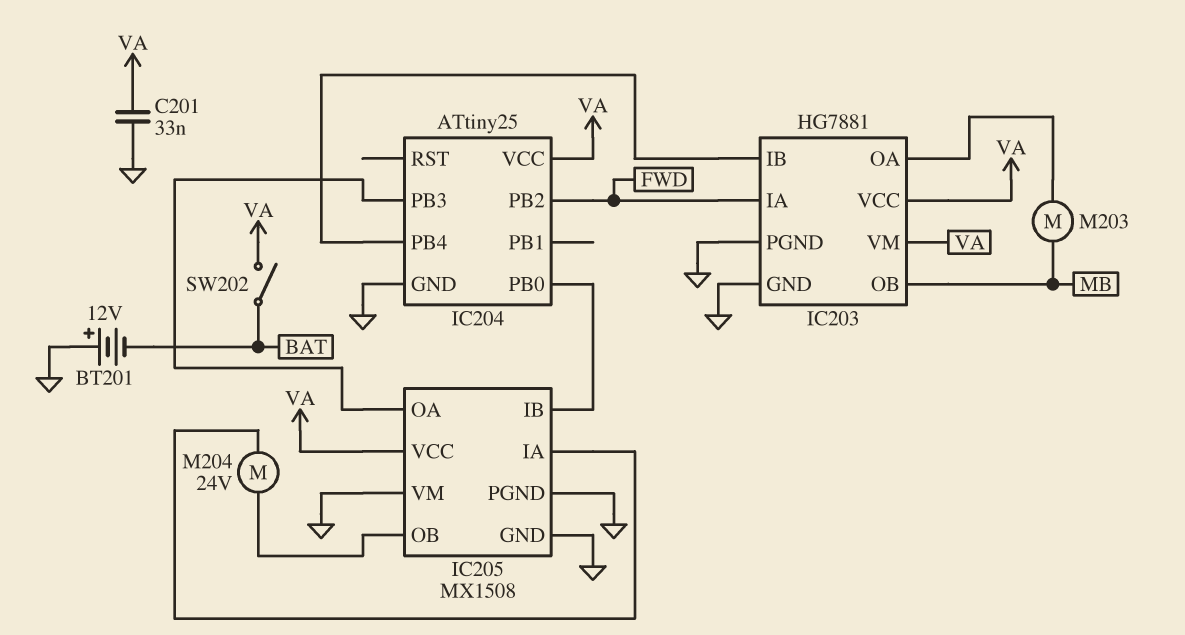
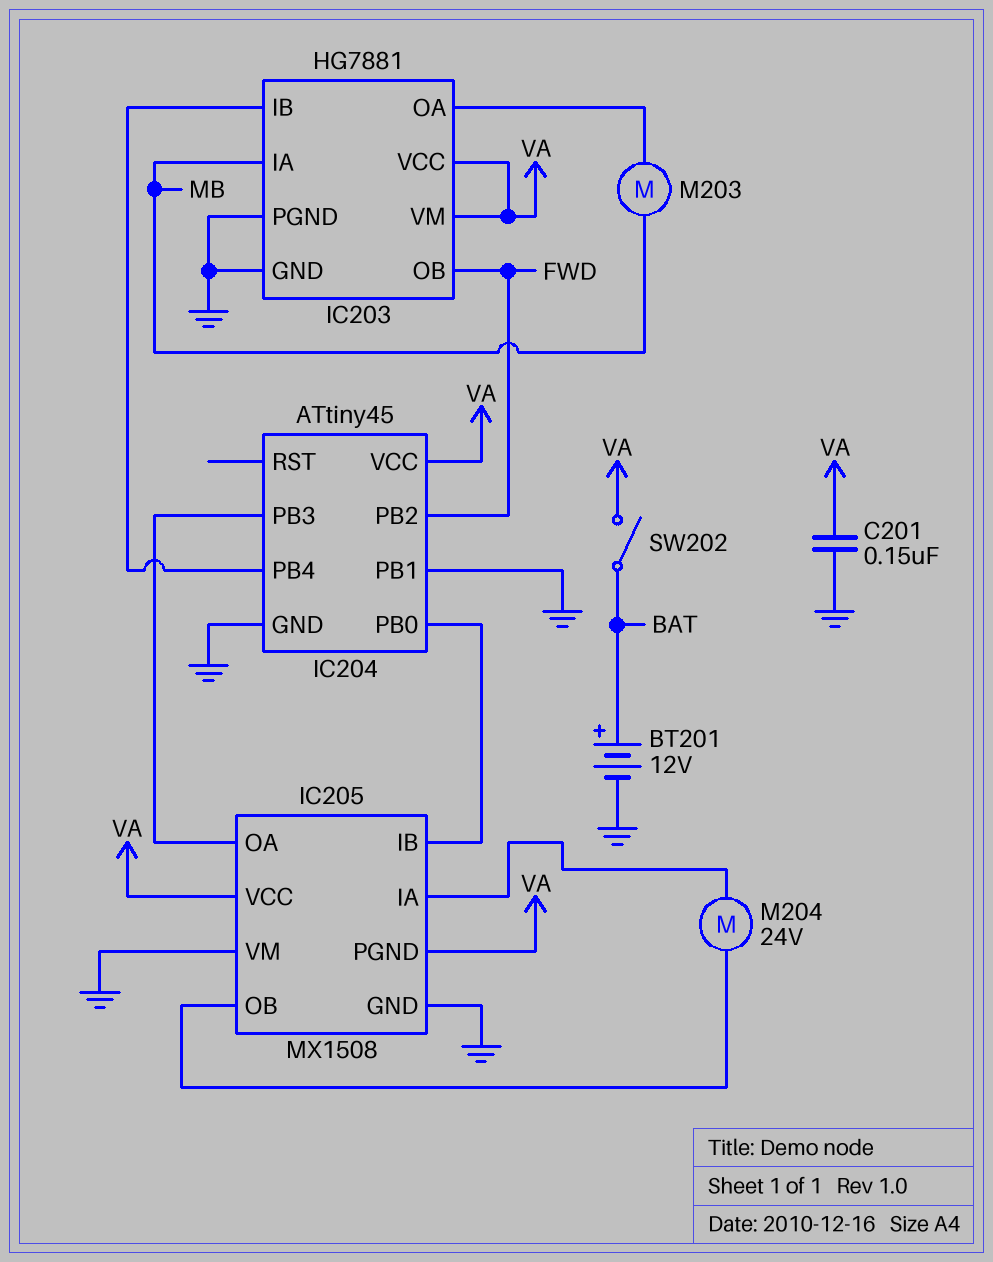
BT201: 12V (plus GND, minus BAT) -> 12V (plus BAT, minus GND)
C201: 33nF (GND, VA) -> 150nF (GND, VA)
IC203 pin IA: FWD -> MB
IC203 pin OB: MB -> FWD
IC204: ATtiny25 -> ATtiny45
IC204 pin PB1: none -> GND
IC205 pin PGND: GND -> VA

